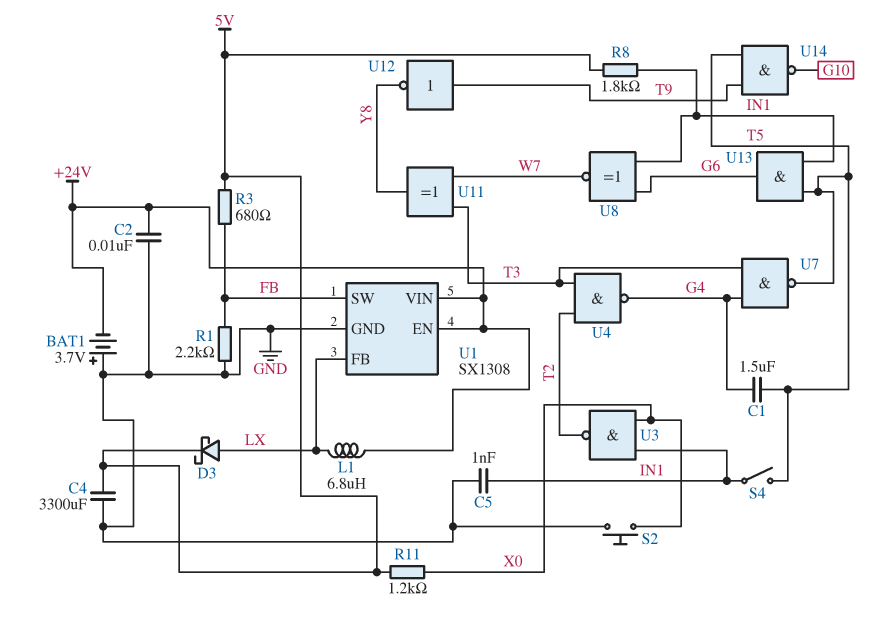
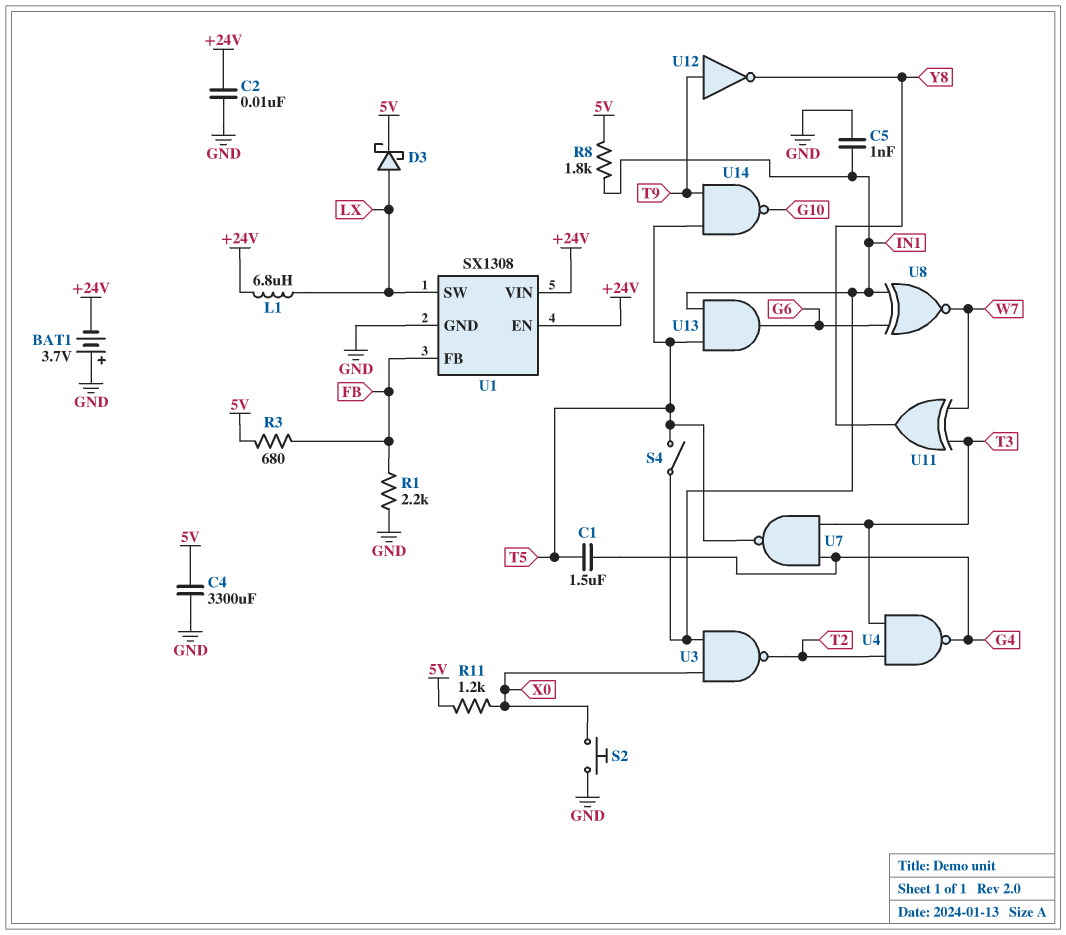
U1 pin FB: LX -> FB
U1 pin SW: FB -> LX

